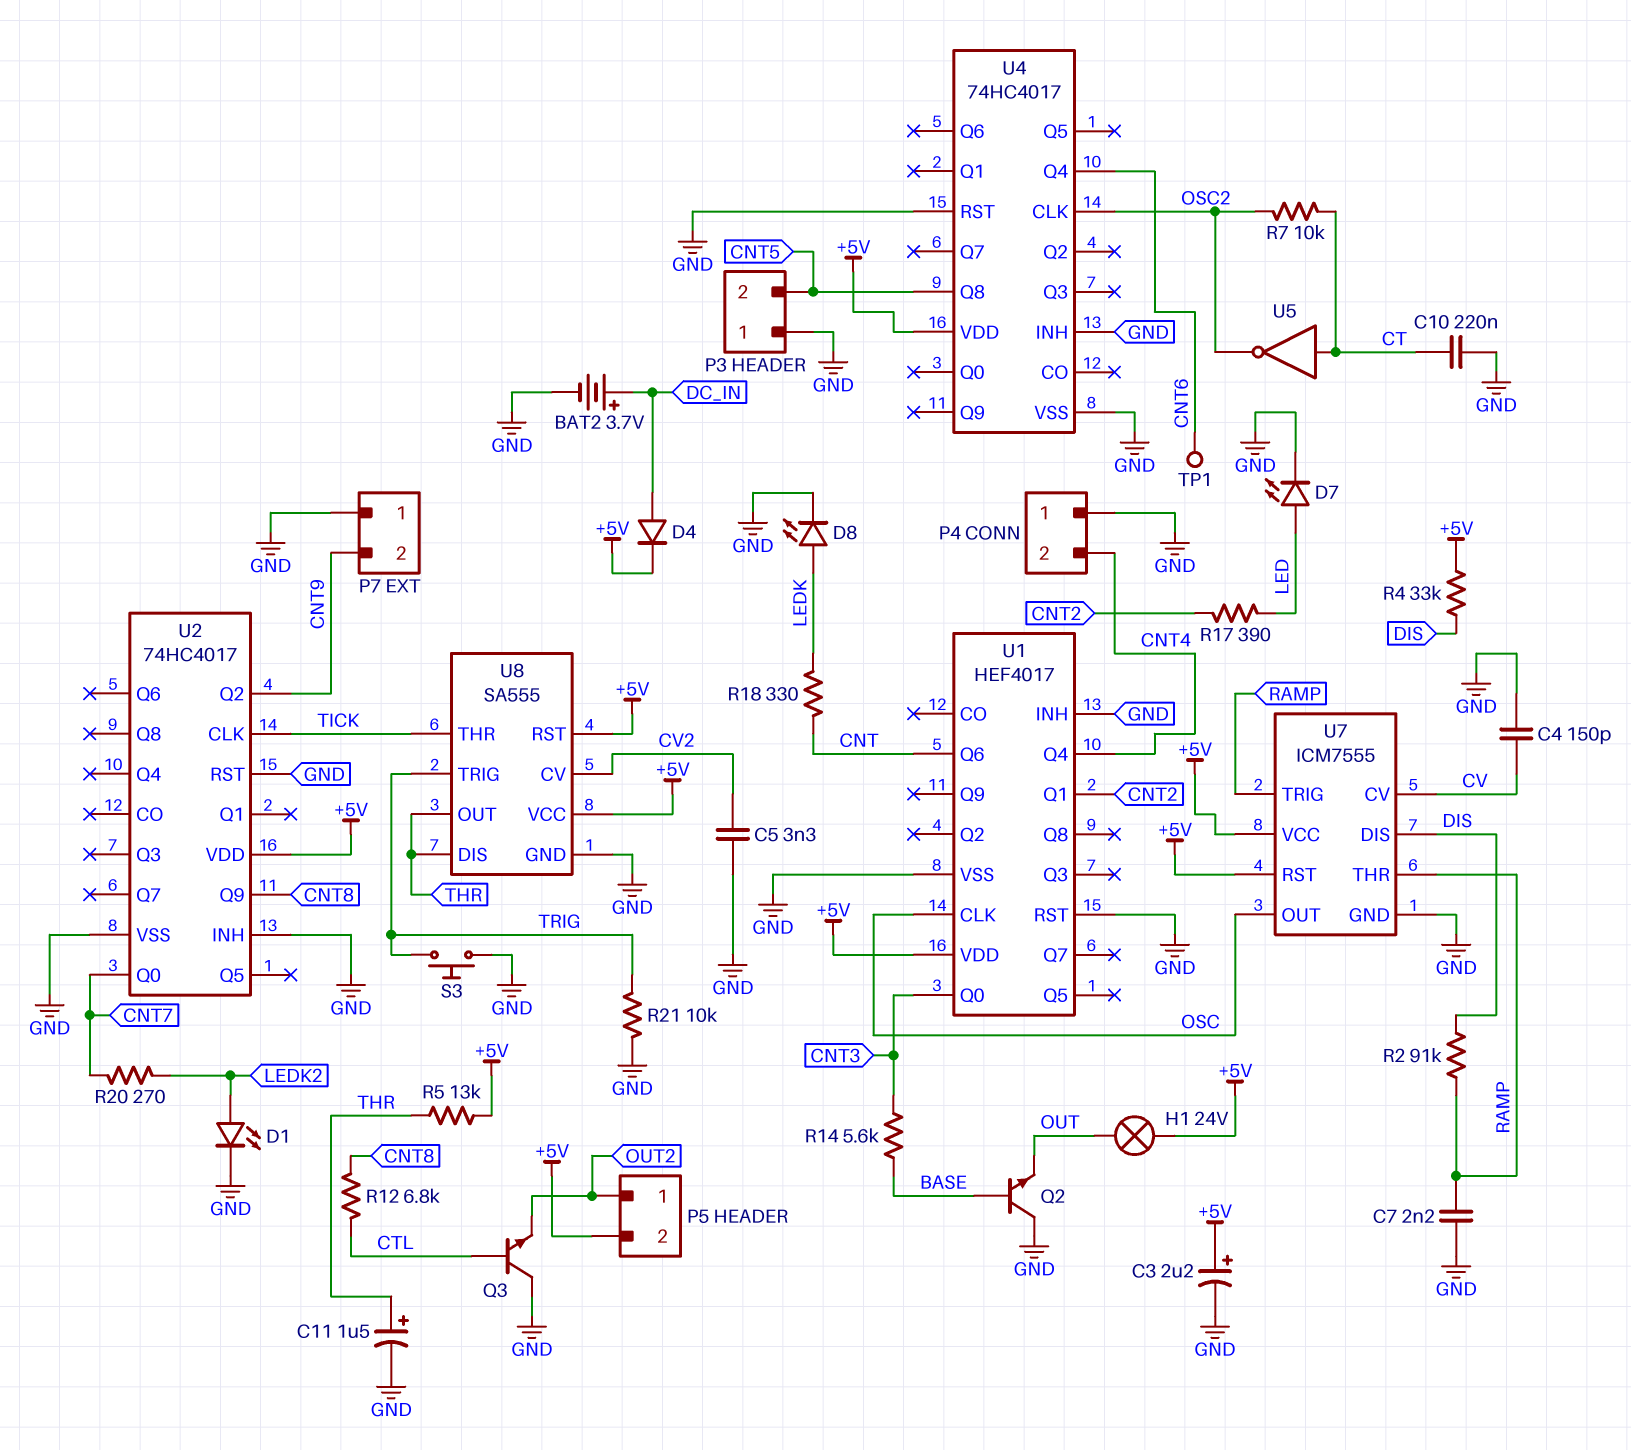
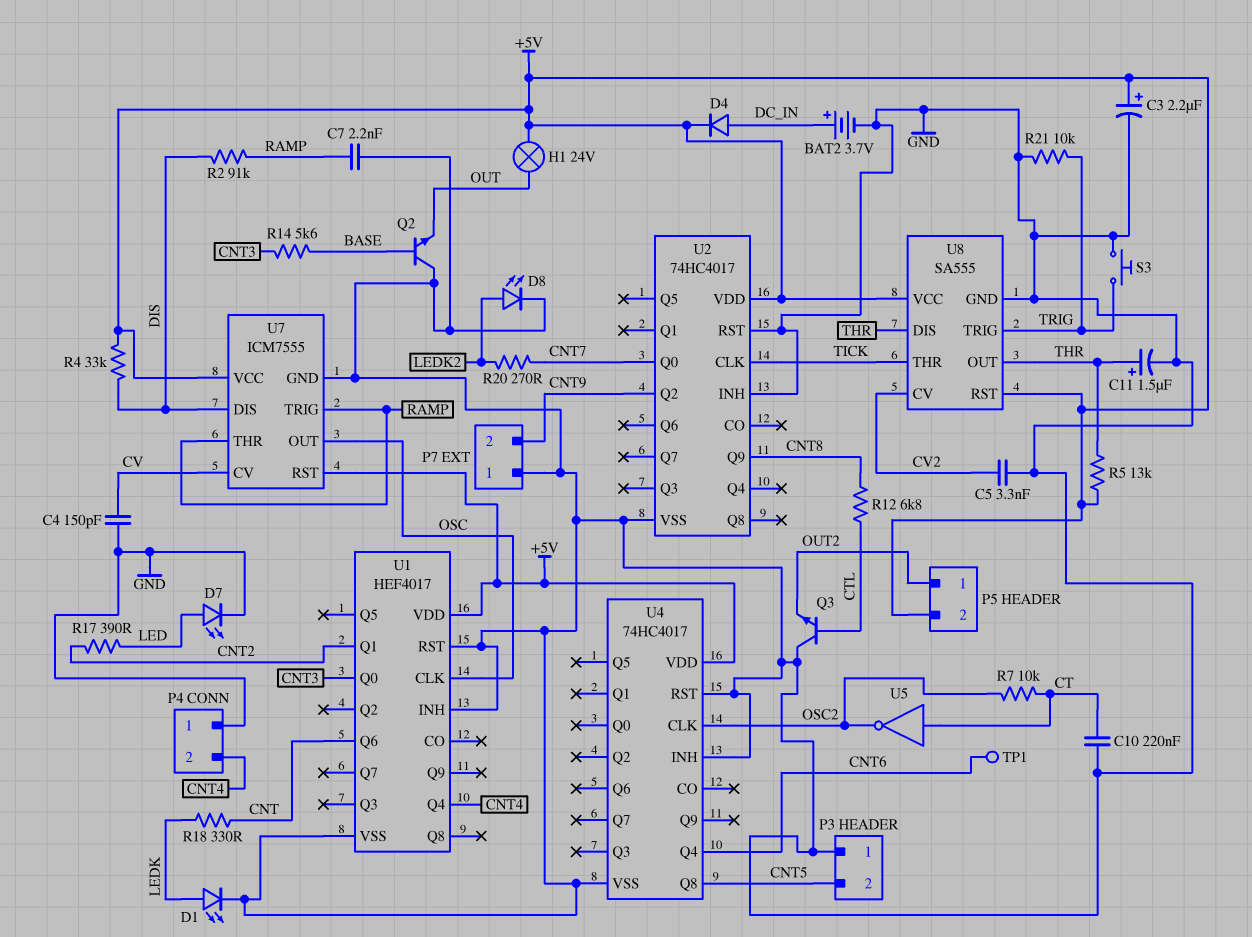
D1: LED (A LEDK2, K GND) -> LED (A LEDK, K GND)
D8: LED (A LEDK, K GND) -> LED (A LEDK2, K GND)

